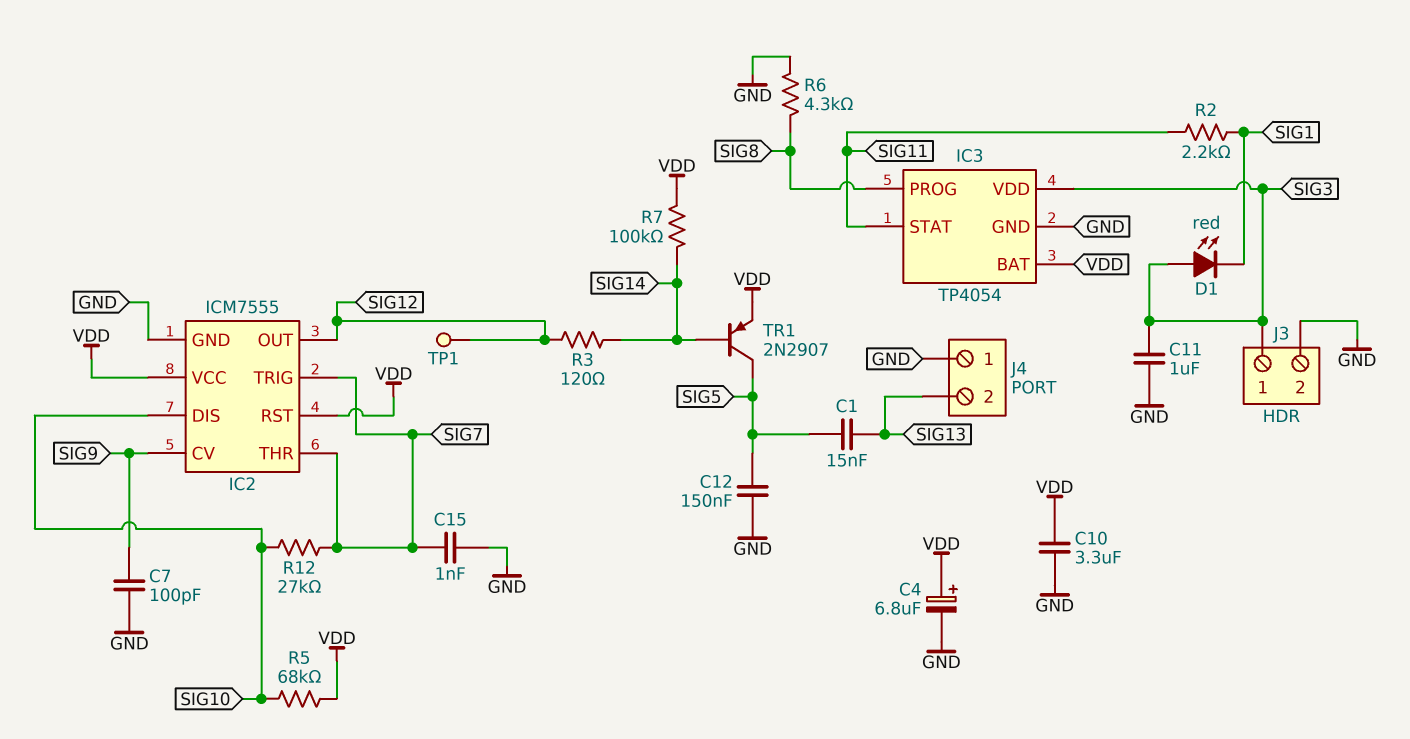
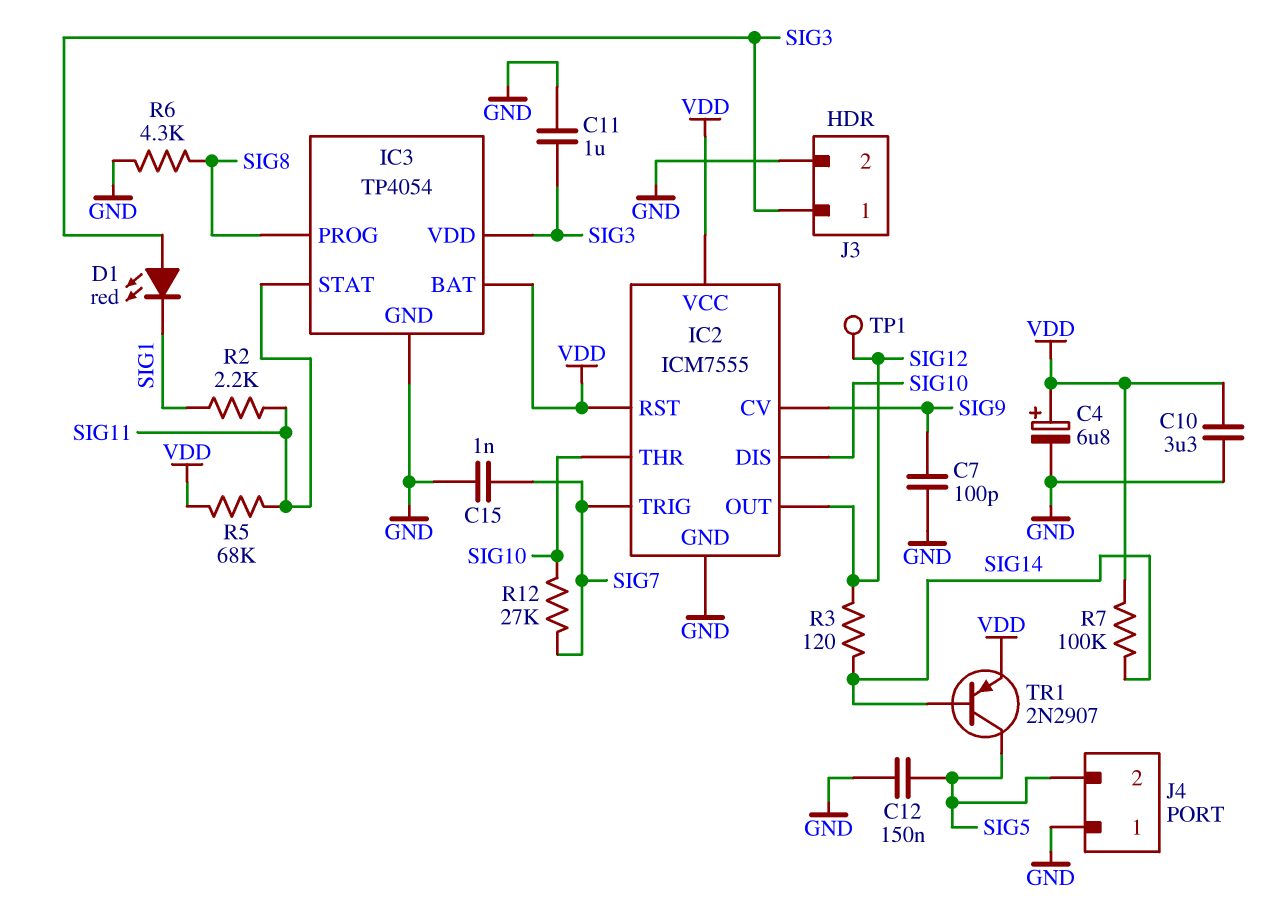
C1: 15nF (SIG5, SIG13) -> none
IC2 pin THR: SIG7 -> SIG10
J4 pin 2: SIG13 -> SIG5
R5: 68k (SIG10, VDD) -> 68k (SIG11, VDD)

